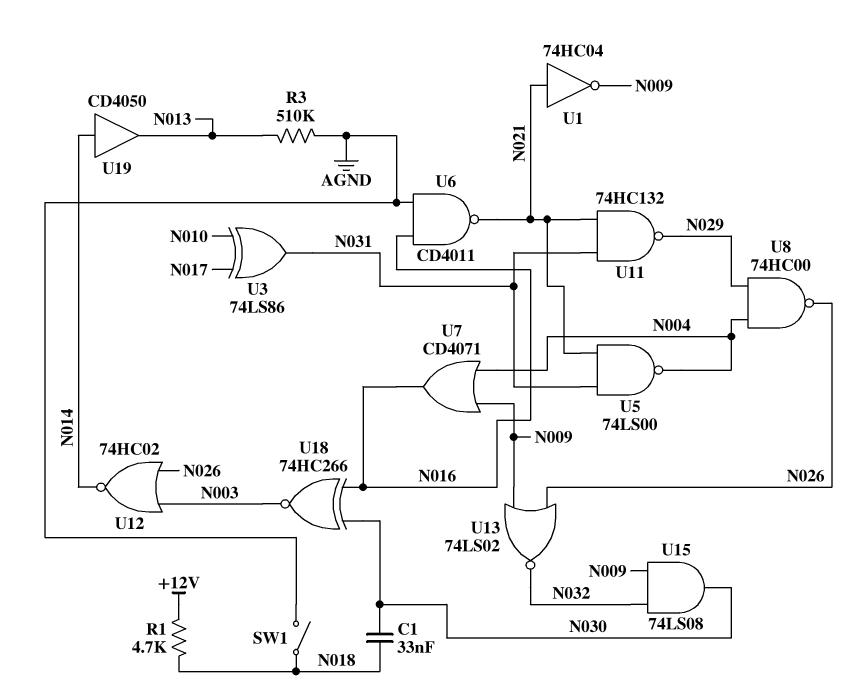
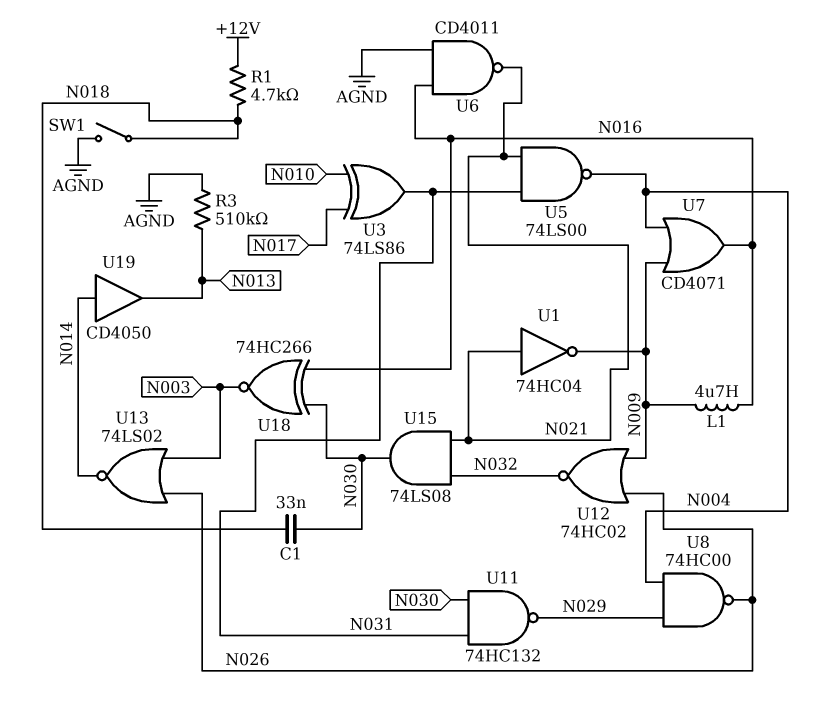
L1: none -> 4.7uH (N009, N016)
U11: NAND 74HC132 (in N021, in N031, out N029) -> NAND 74HC132 (in N030, in N031, out N029)
U12: NOR 74HC02 (in N003, in N026, out N014) -> NOR 74HC02 (in N009, in N026, out N032)
U13: NOR 74LS02 (in N009, in N026, out N032) -> NOR 74LS02 (in N003, in N026, out N014)
U15: AND 74LS08 (in N009, in N032, out N030) -> AND 74LS08 (in N021, in N032, out N030)

